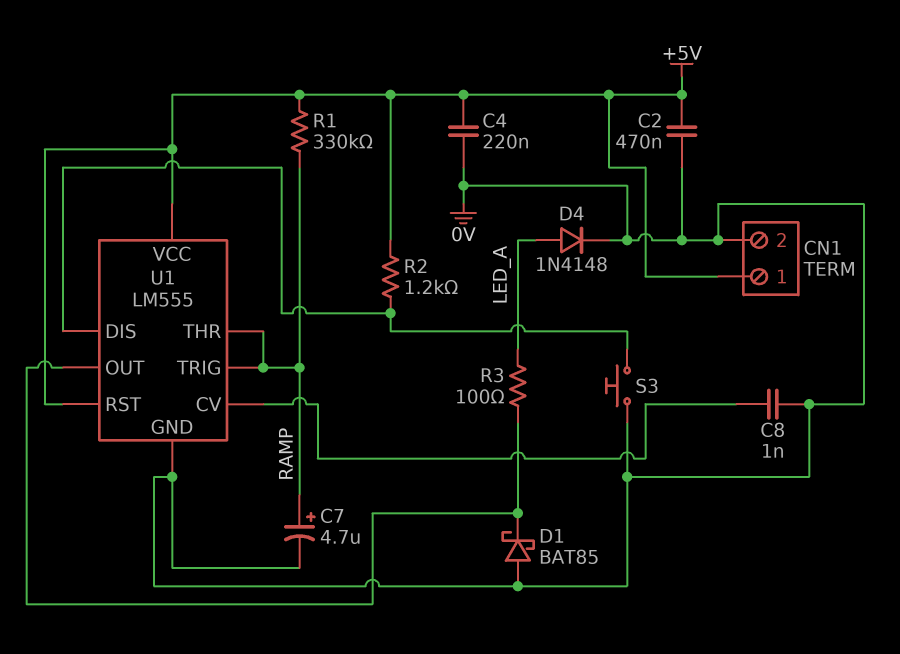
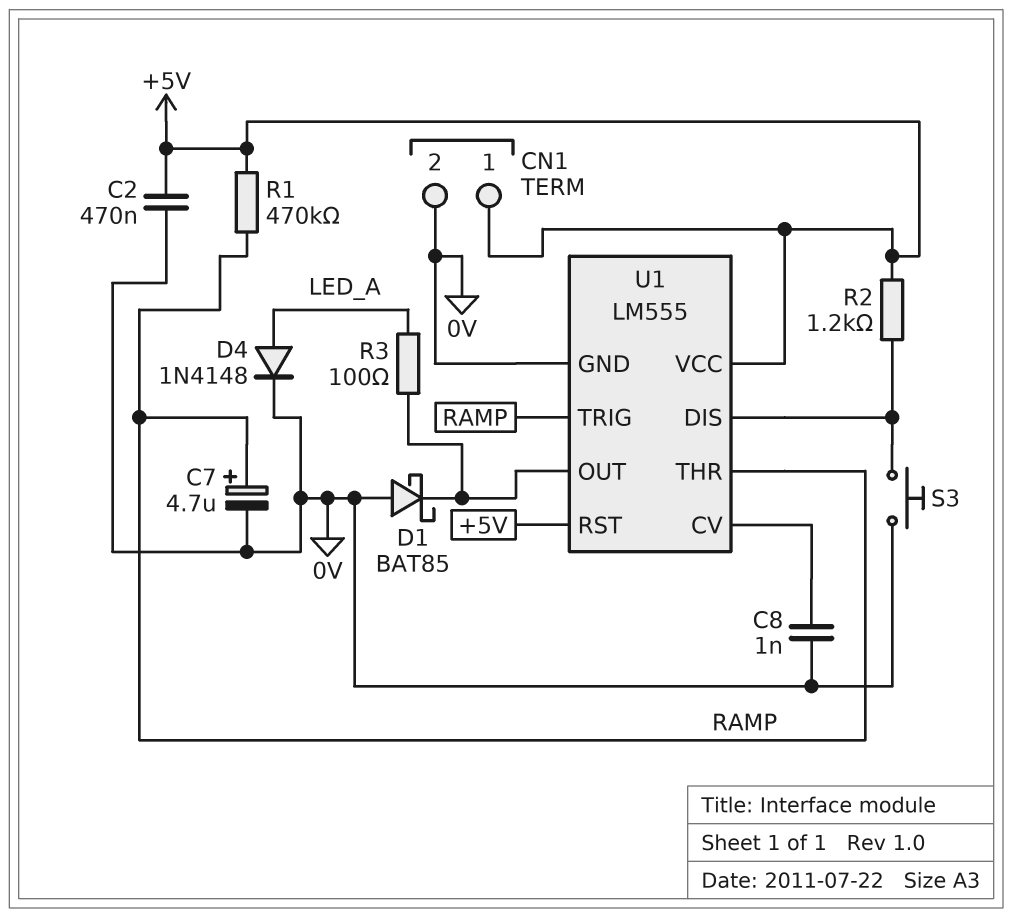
C4: 220nF (+5V, 0V) -> none
R1: 330k (+5V, RAMP) -> 470k (+5V, RAMP)

